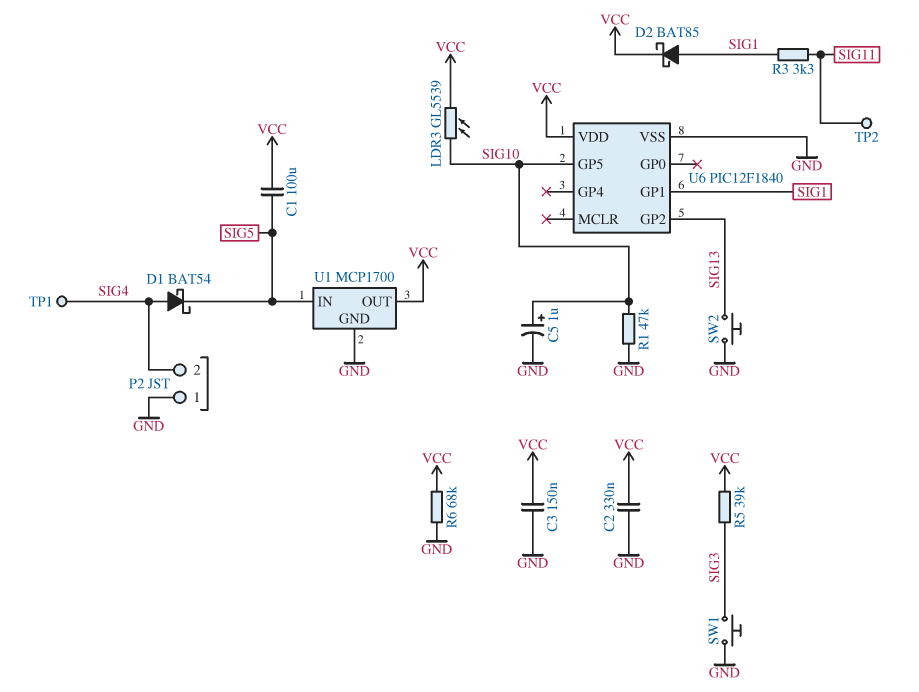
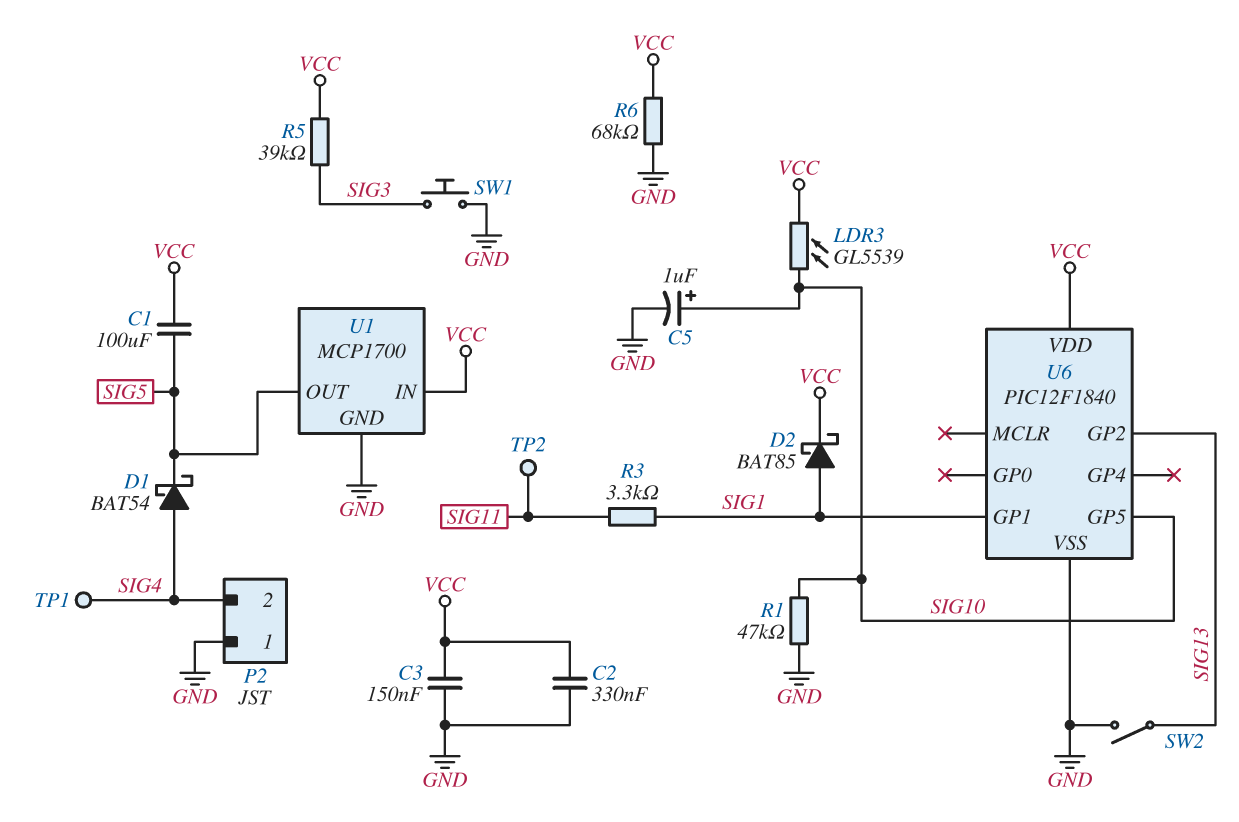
SW2: button (GND, SIG13) -> switch (GND, SIG13)
U1 pin IN: SIG5 -> VCC
U1 pin OUT: VCC -> SIG5

